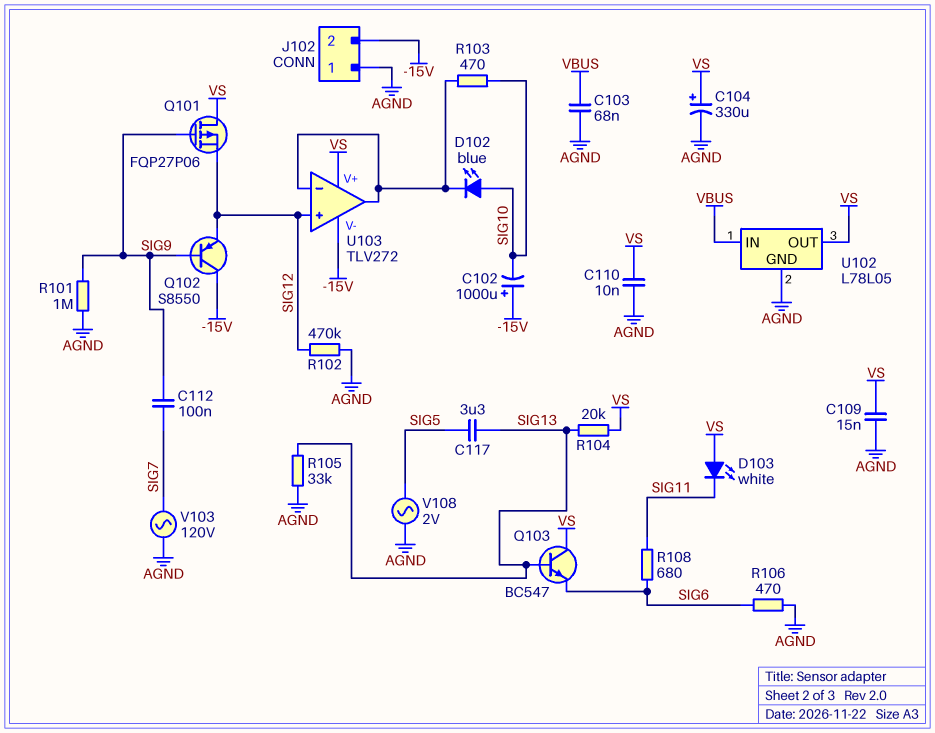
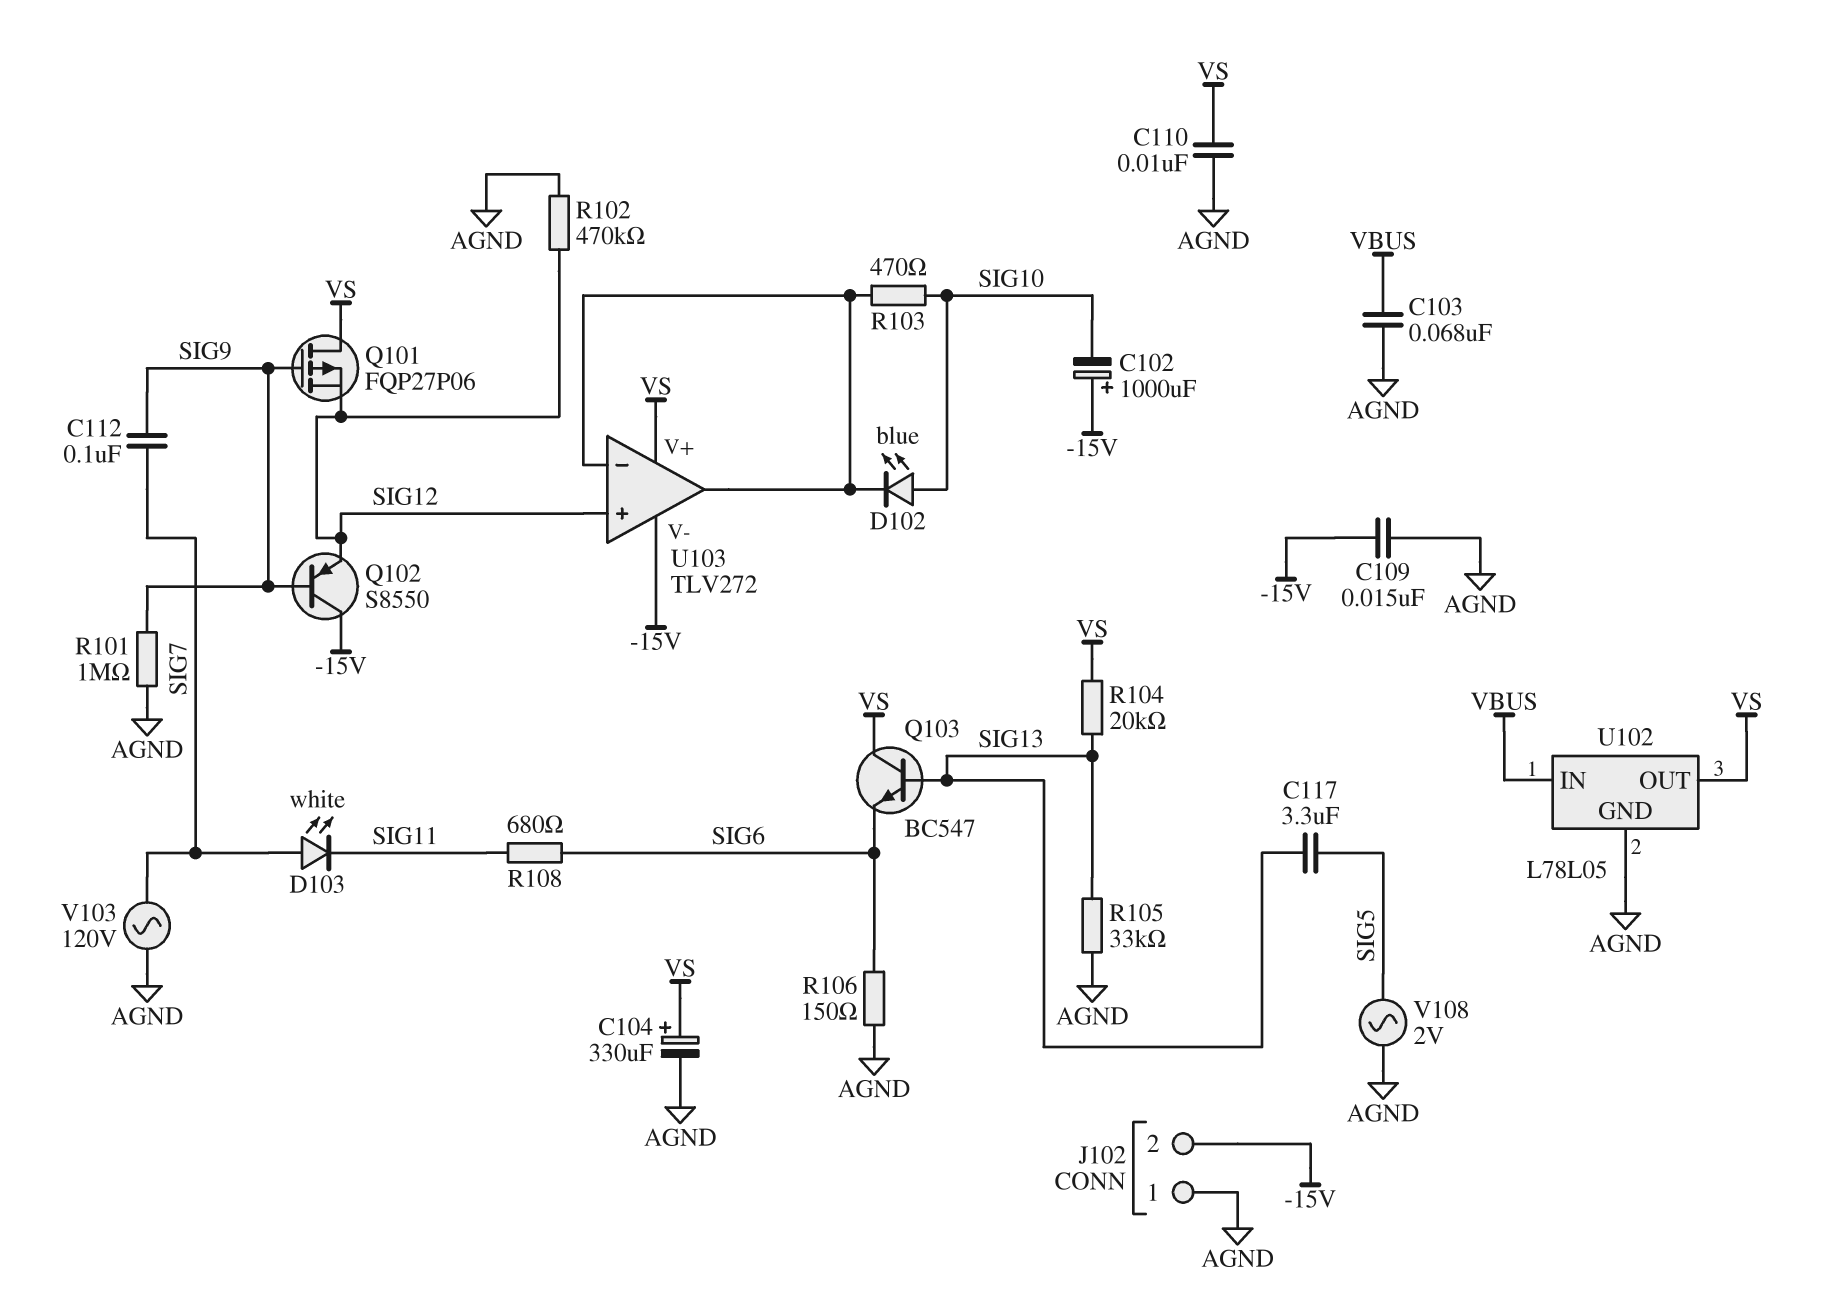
C109: 15nF (AGND, VS) -> 15nF (-15V, AGND)
D103: LED white (A VS, K SIG11) -> LED white (A SIG7, K SIG11)
R106: 470 (AGND, SIG6) -> 150 (AGND, SIG6)

